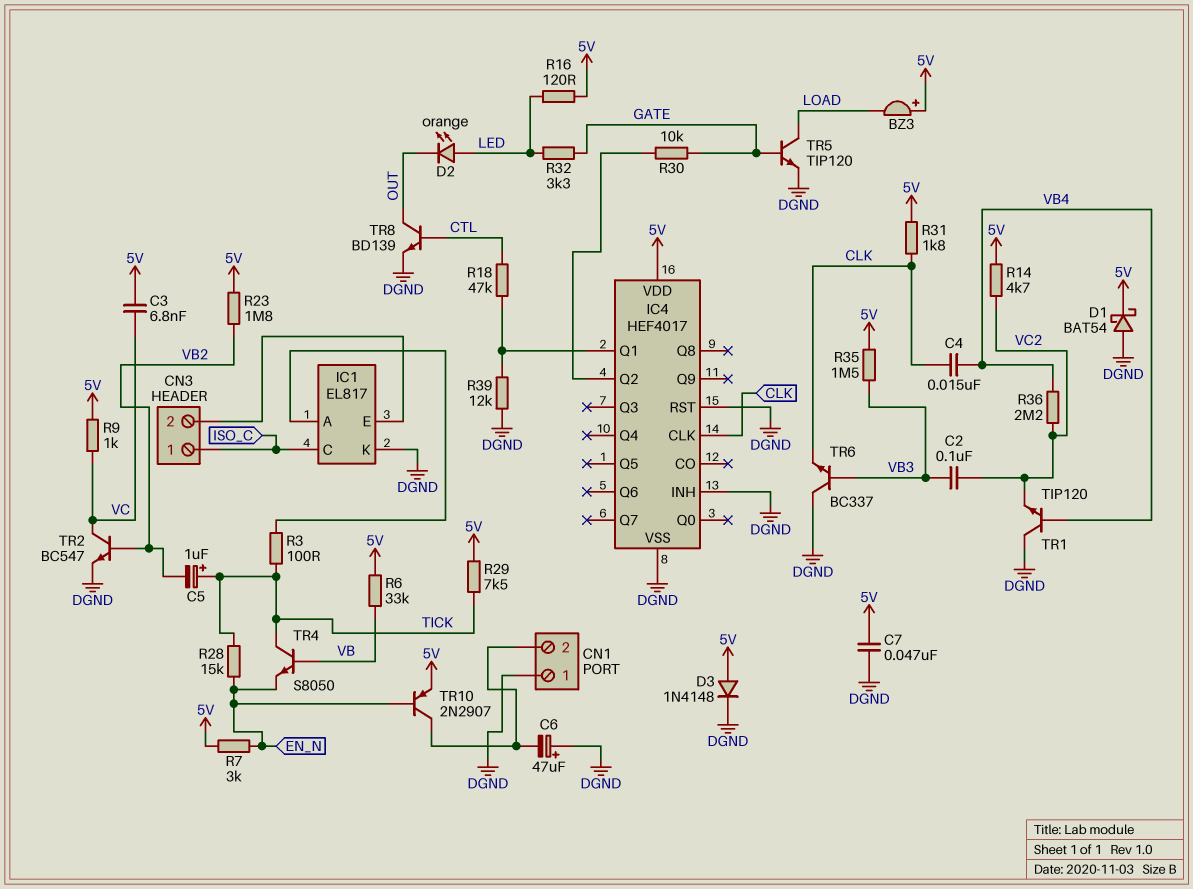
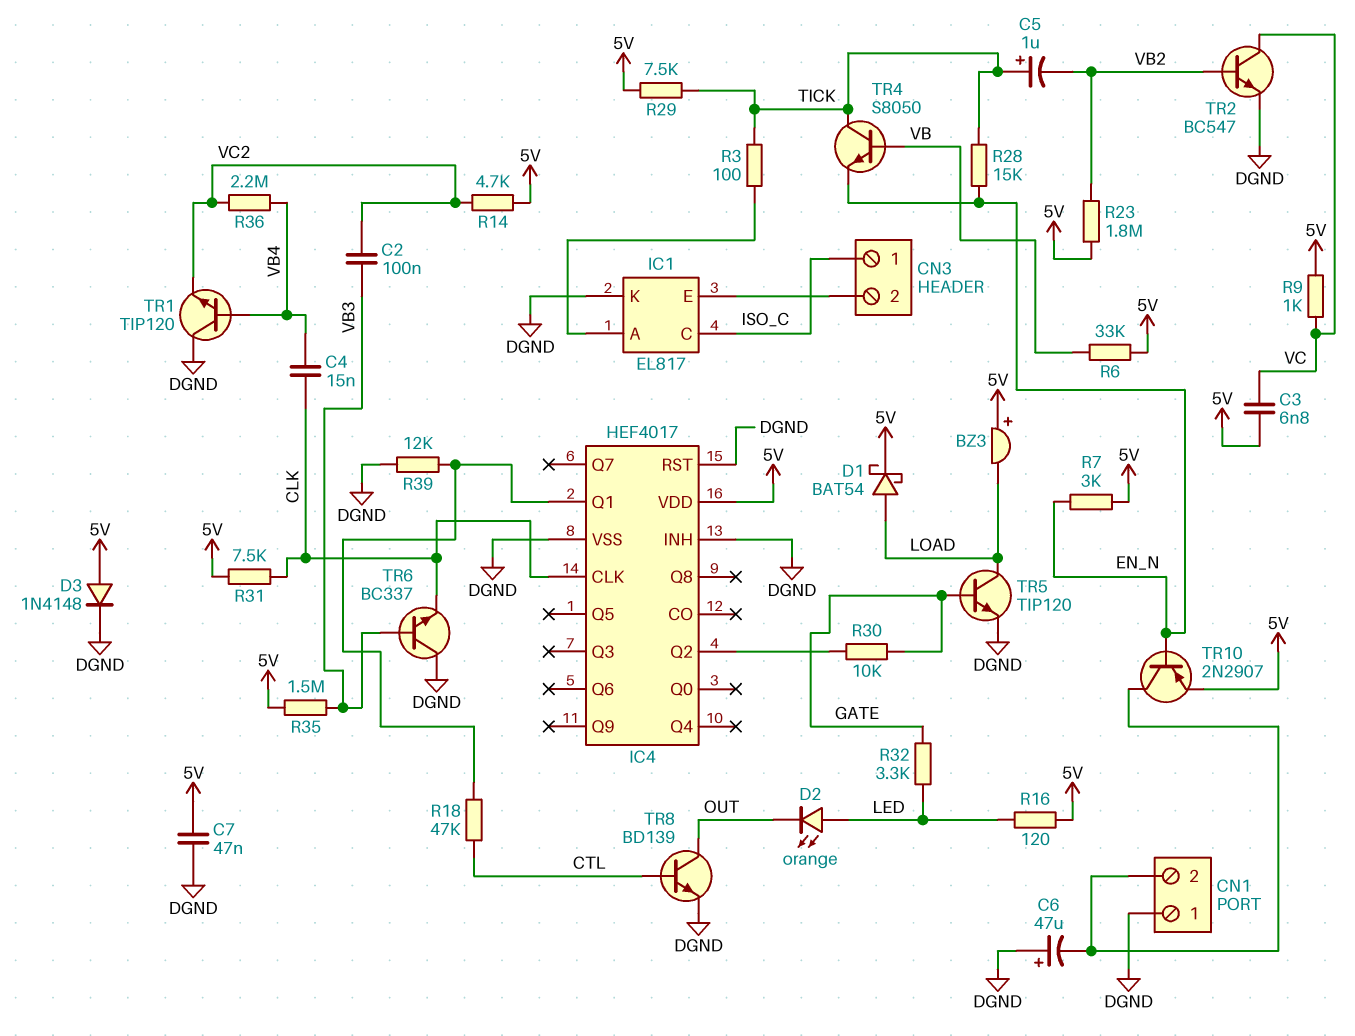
D1: schottky BAT54 (A DGND, K 5V) -> schottky BAT54 (A LOAD, K 5V)
R31: 1.8k (5V, CLK) -> 7.5k (5V, CLK)

